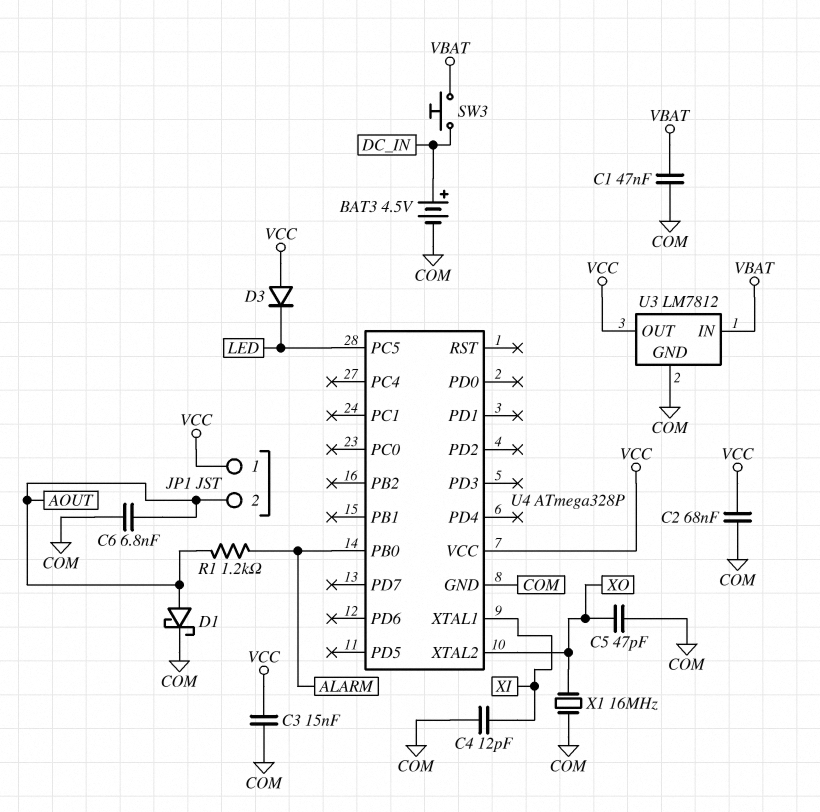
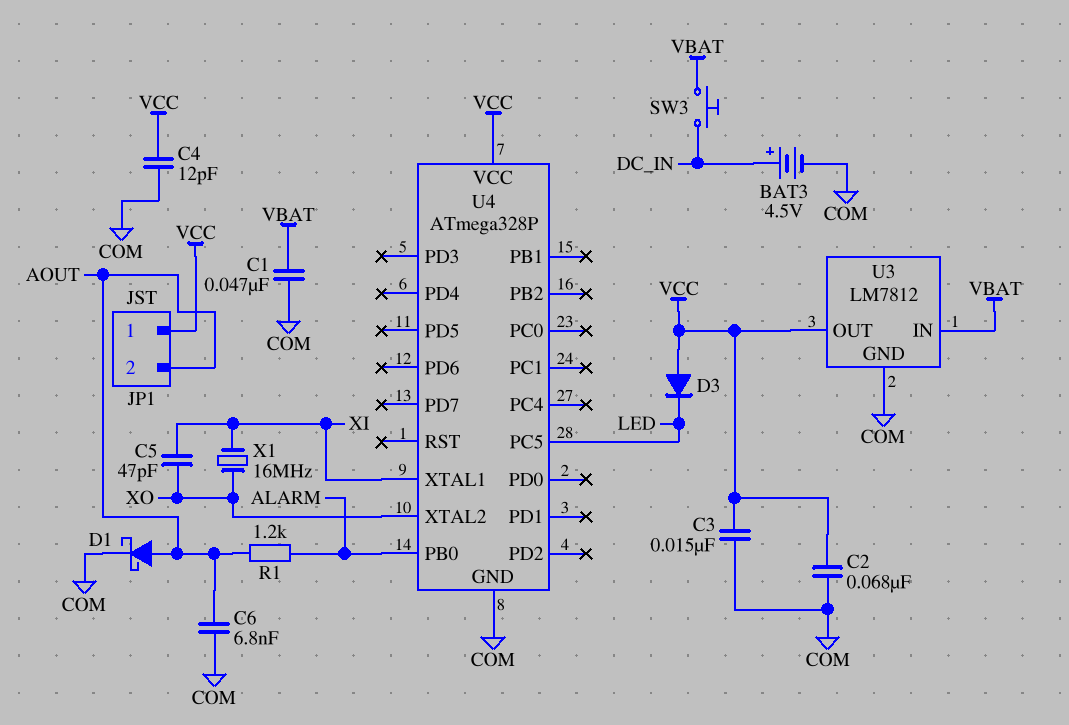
C4: 12pF (COM, XI) -> 12pF (COM, VCC)
C5: 47pF (COM, XO) -> 47pF (XI, XO)
X1: 16MHz (COM, XO) -> 16MHz (XI, XO)

